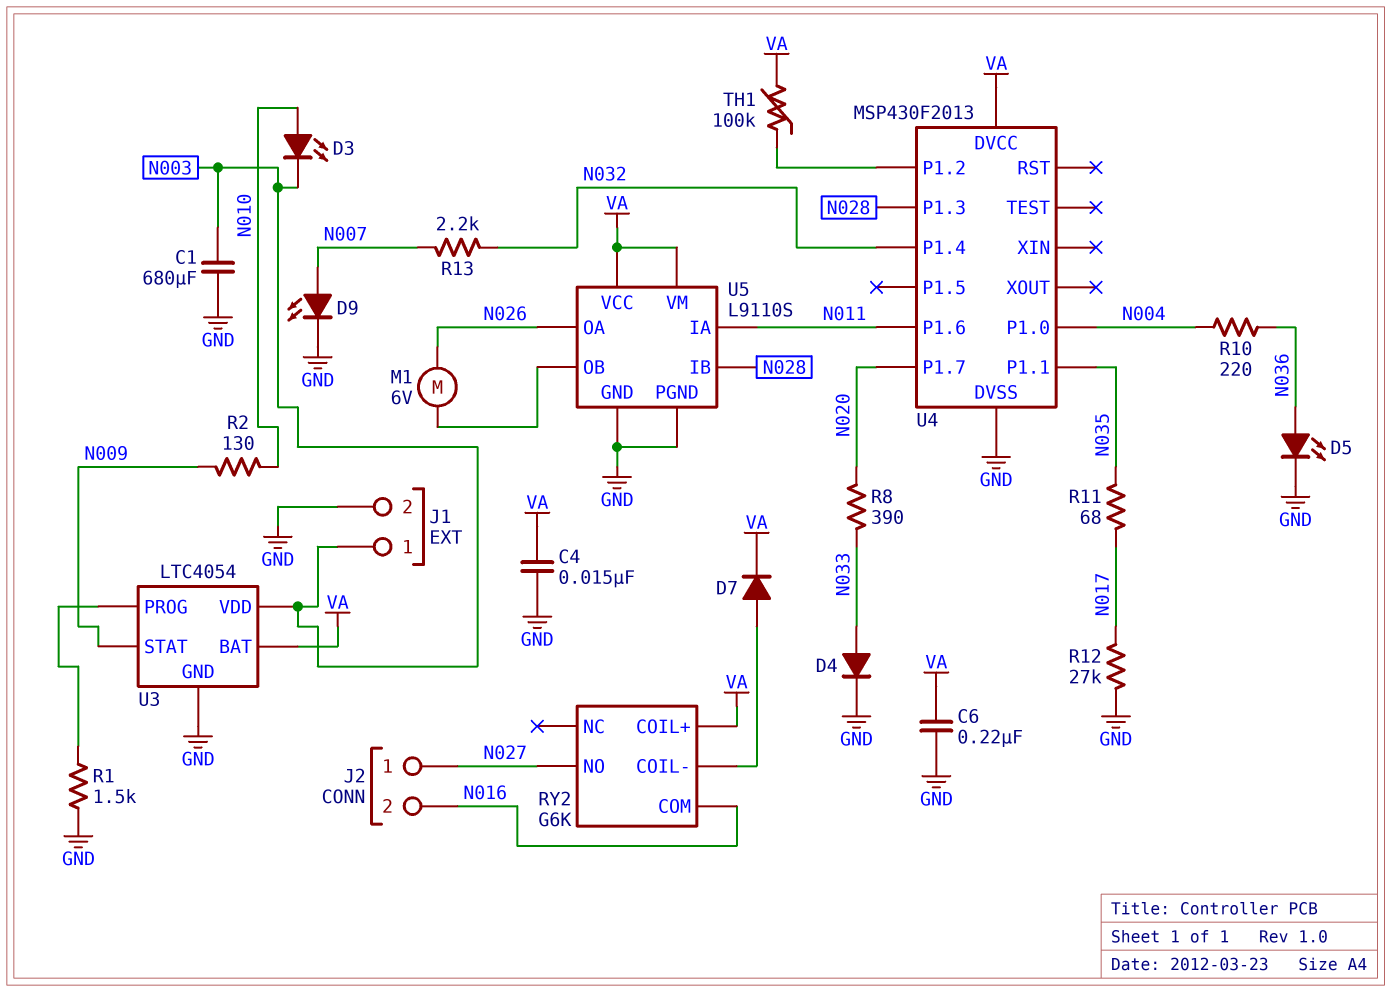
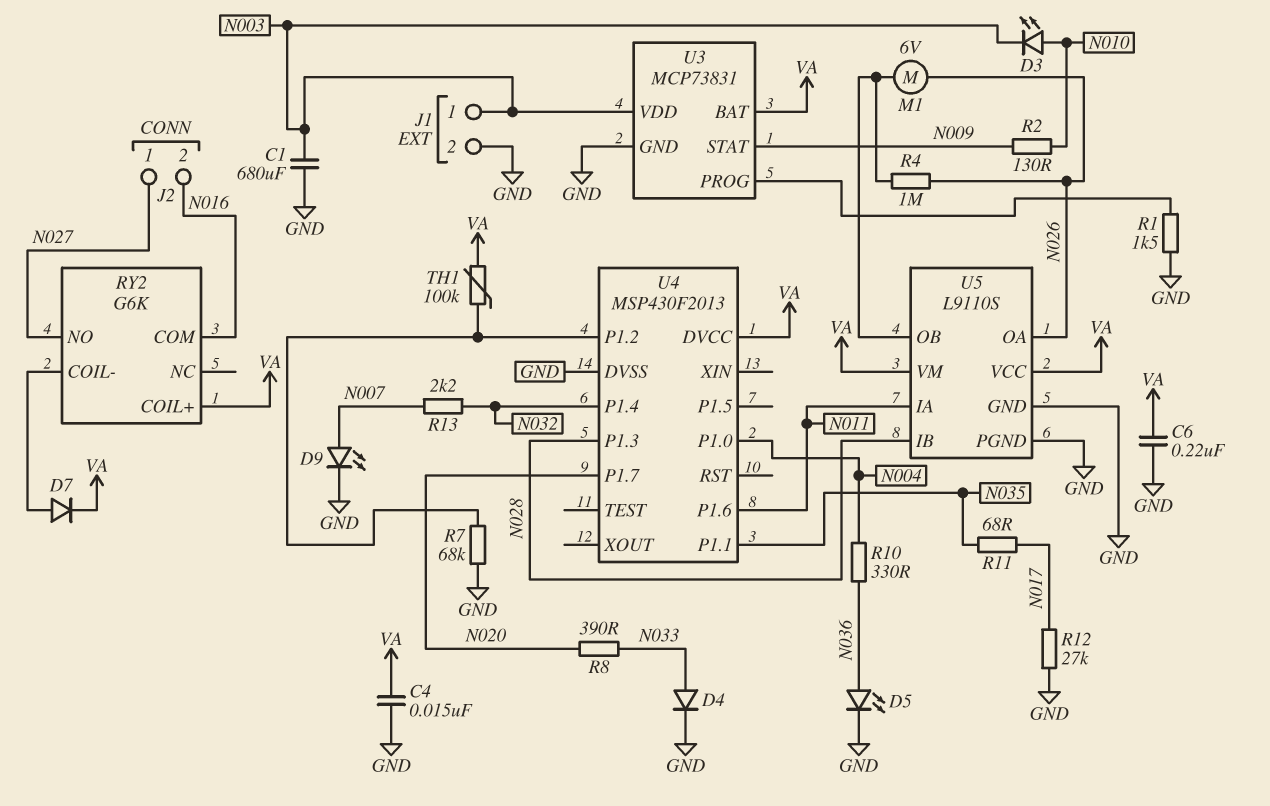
R4: none -> 1M (N026, U5/OB)
R7: none -> 68k (GND, U4/P1.2)
R10: 220 (N004, N036) -> 330 (N004, N036)
U3: LTC4054 -> MCP73831

